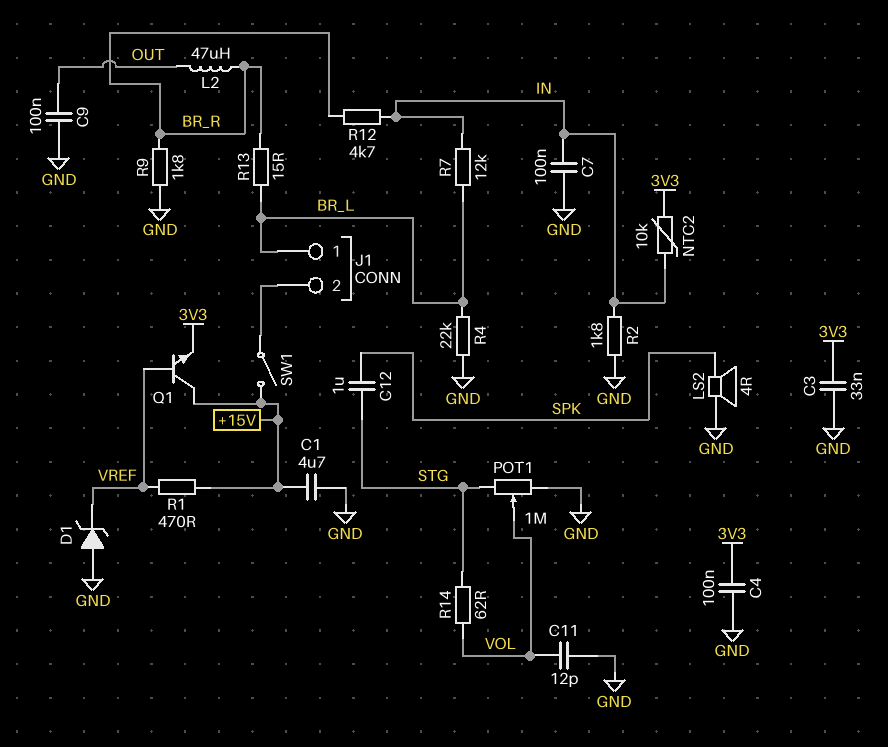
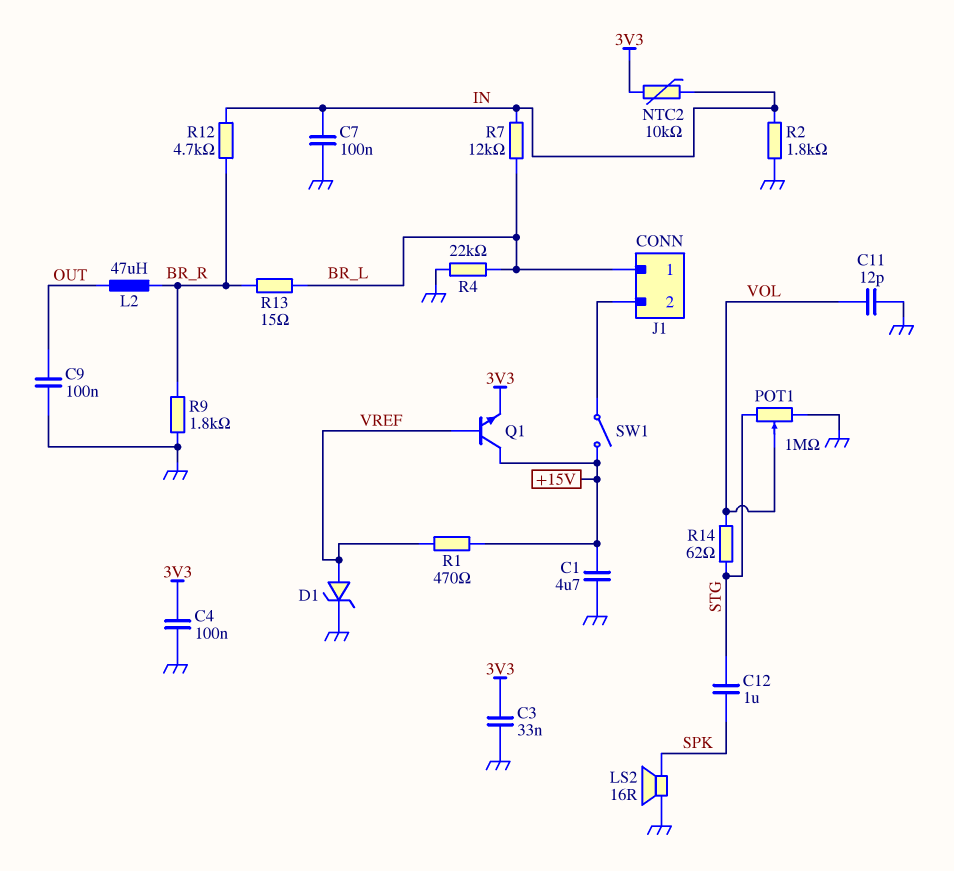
D1: zener (A GND, K VREF) -> zener (A VREF, K GND)
LS2: speaker 4R (GND, SPK) -> speaker 16R (GND, SPK)

